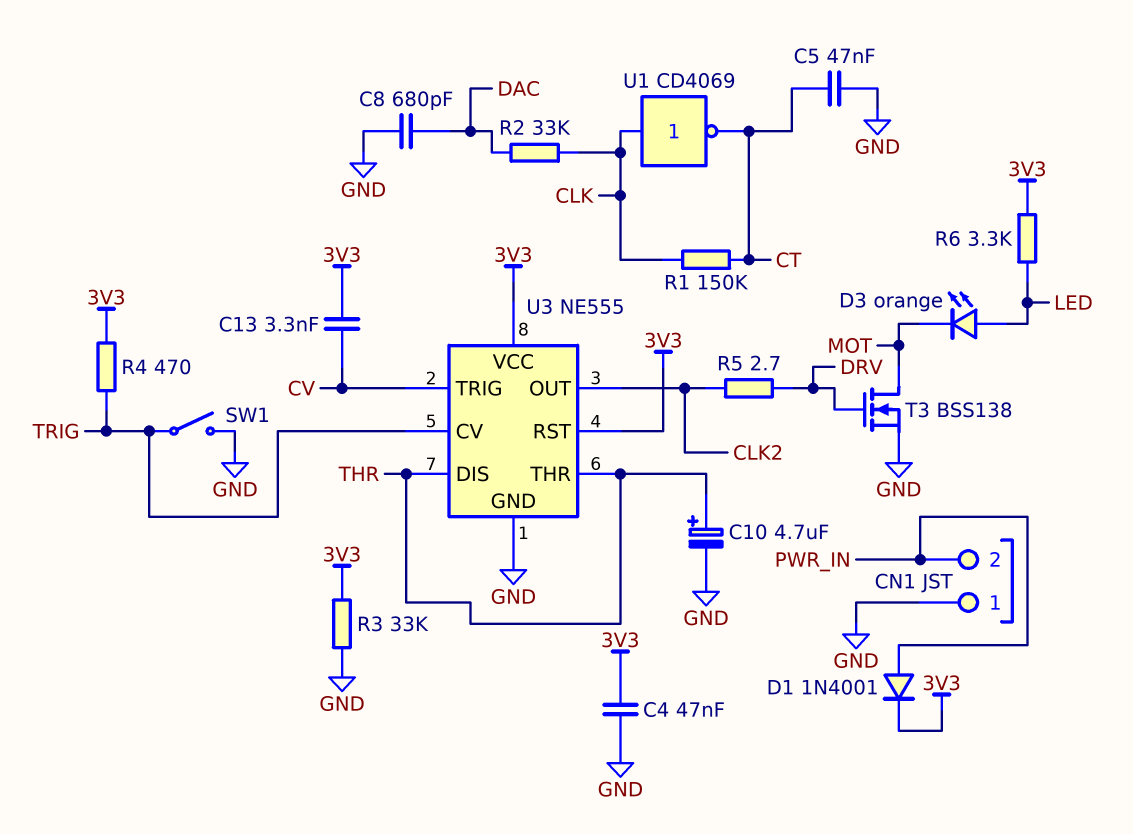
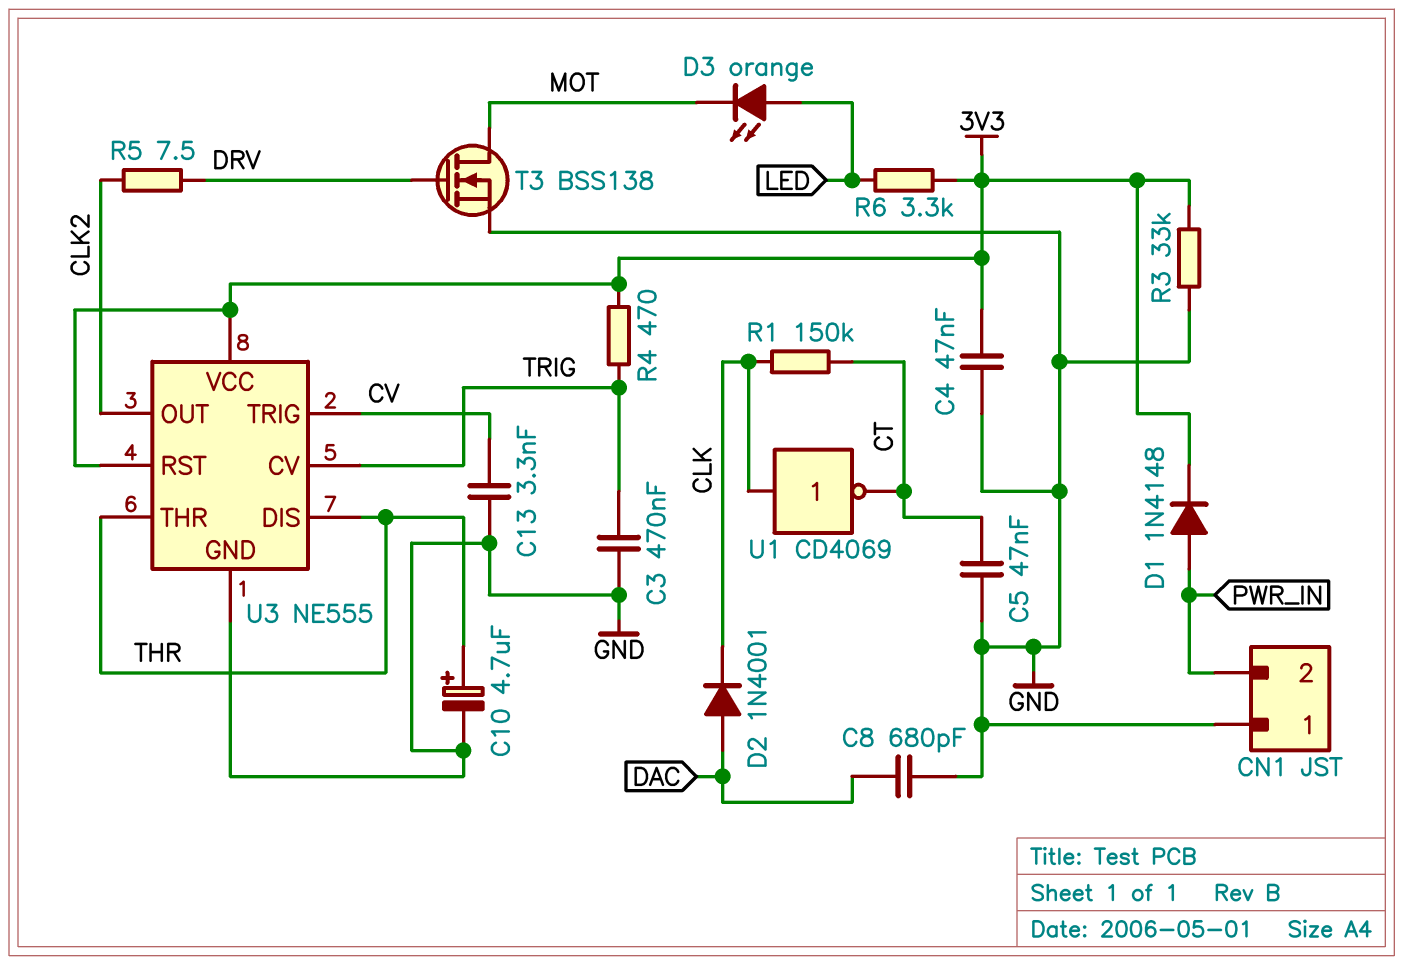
C3: none -> 470nF (GND, TRIG)
C13: 3.3nF (3V3, CV) -> 3.3nF (CV, GND)
D1: diode 1N4001 (A PWR_IN, K 3V3) -> diode 1N4148 (A PWR_IN, K 3V3)
D2: none -> diode 1N4001 (A DAC, K CLK)
R2: 33k (CLK, DAC) -> none
R5: 2.7 (CLK2, DRV) -> 7.5 (CLK2, DRV)
SW1: switch (GND, TRIG) -> none

